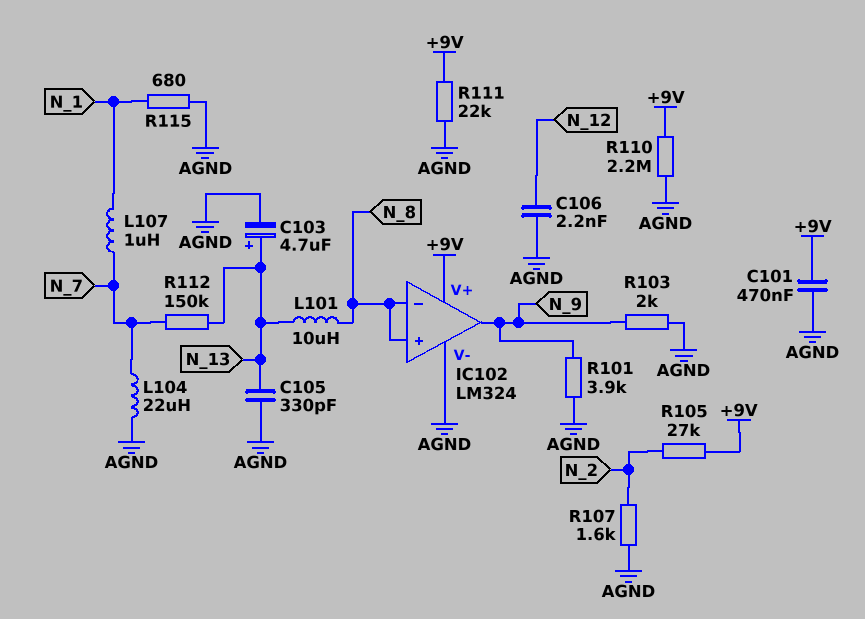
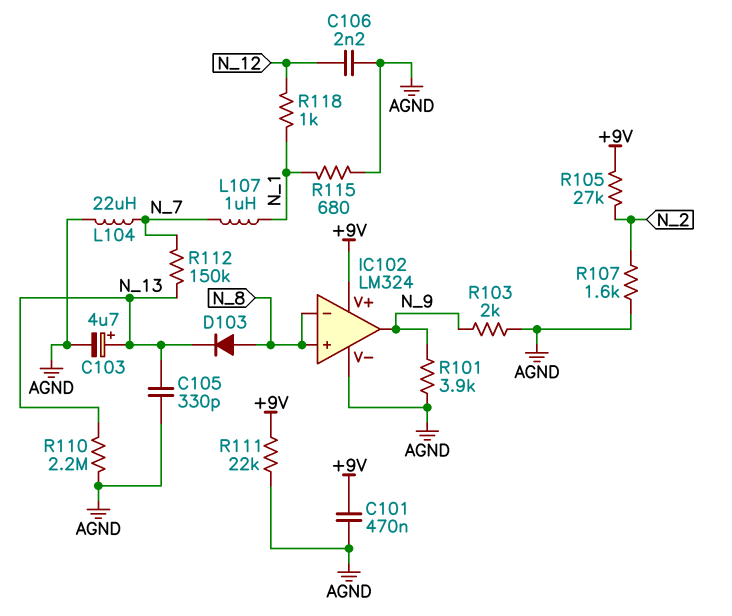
D103: none -> diode (A N_8, K N_13)
L101: 10uH (N_8, N_13) -> none
R110: 2.2M (+9V, AGND) -> 2.2M (AGND, N_13)
R118: none -> 1k (N_1, N_12)

